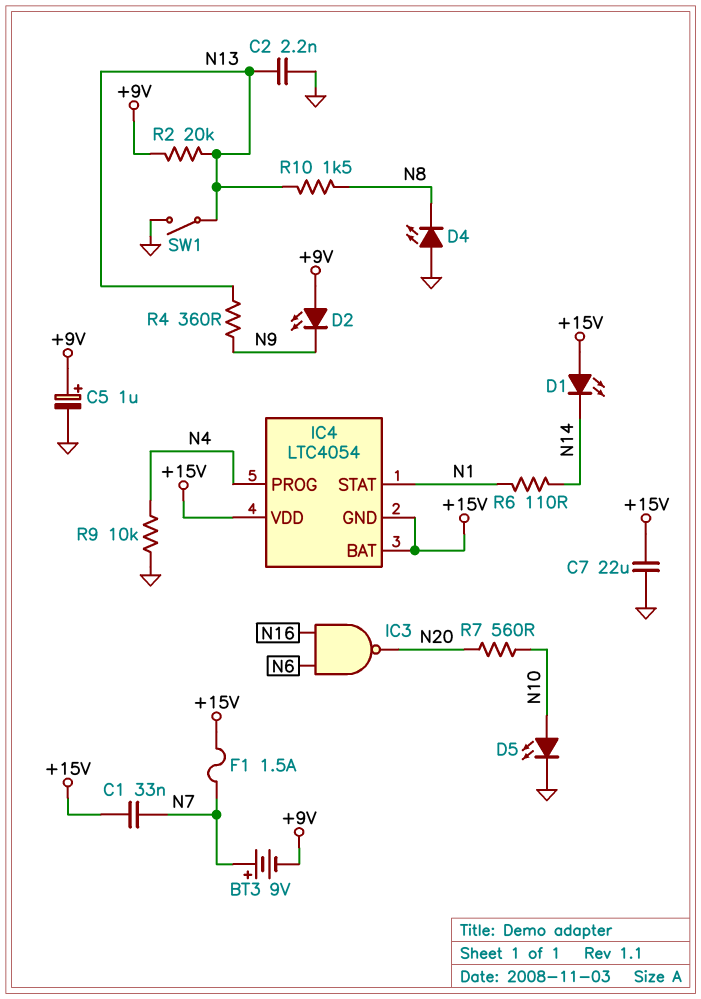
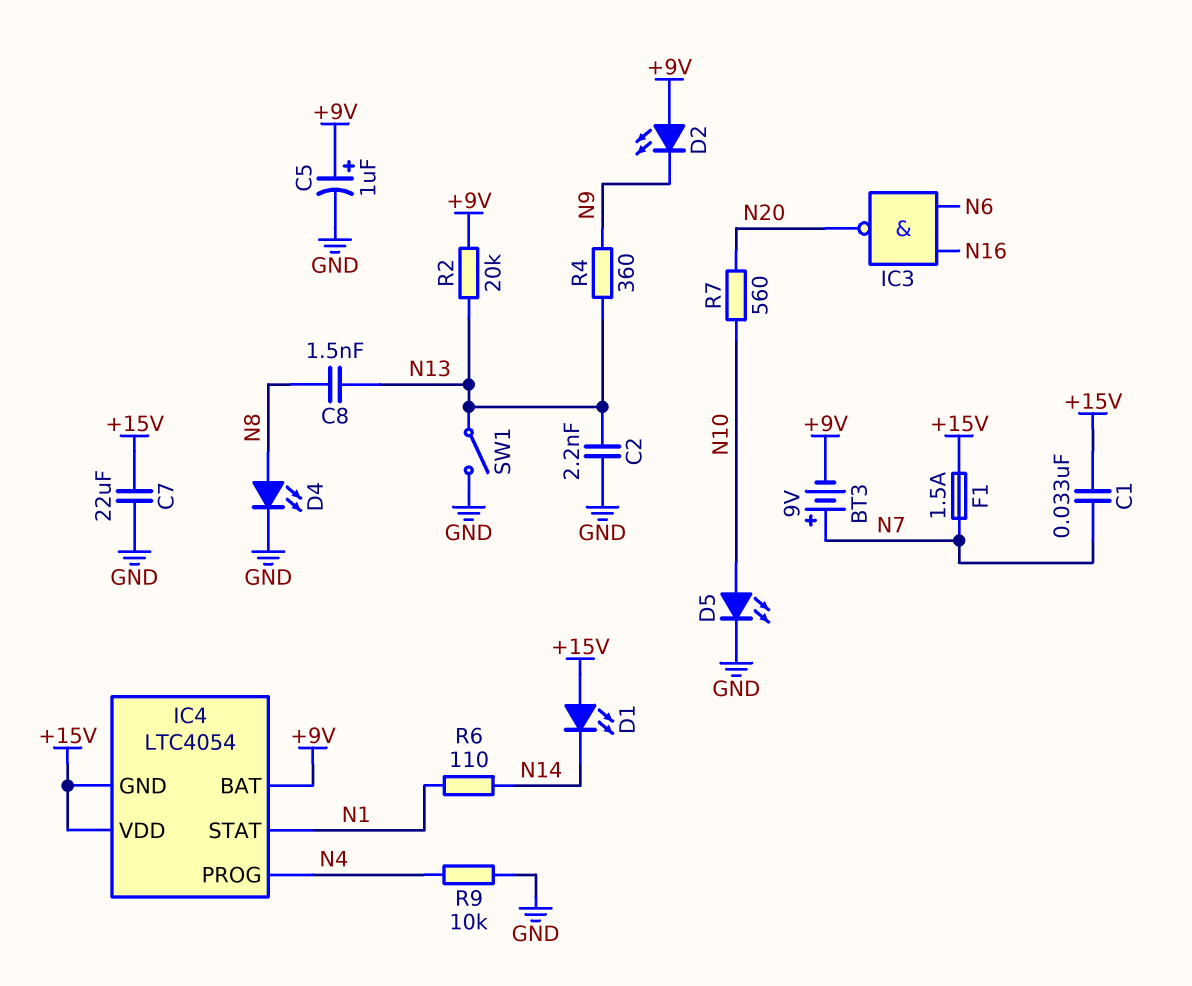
C8: none -> 1.5nF (N8, N13)
D4: LED (A GND, K N8) -> LED (A N8, K GND)
IC4 pin BAT: +15V -> +9V
R10: 1.5k (N8, N13) -> none

